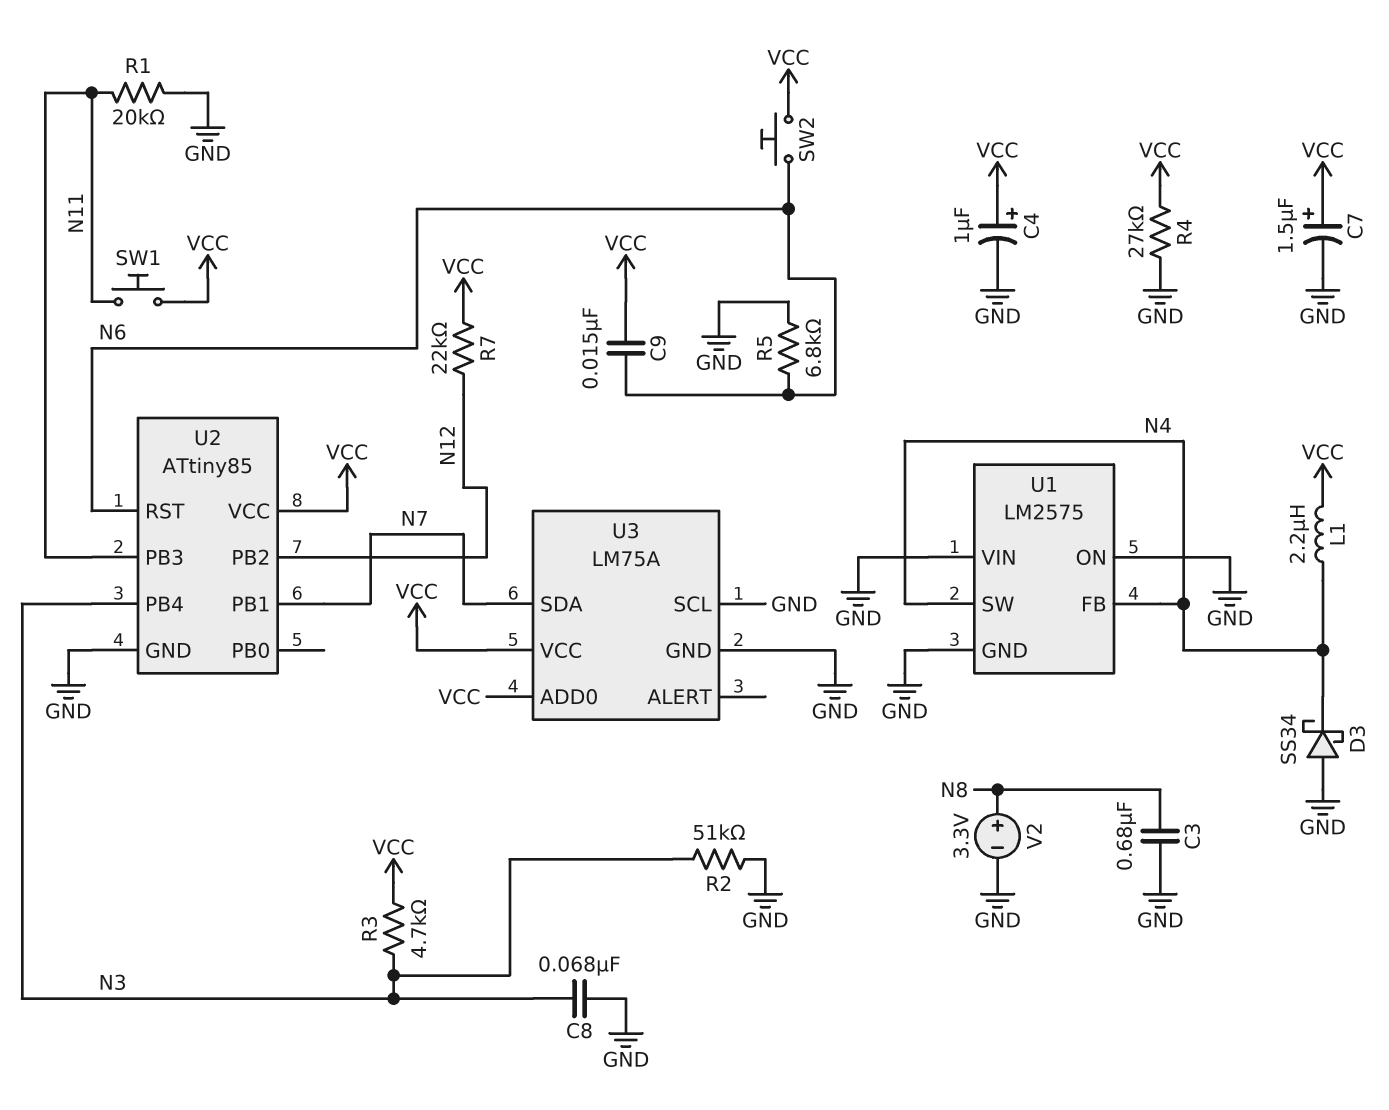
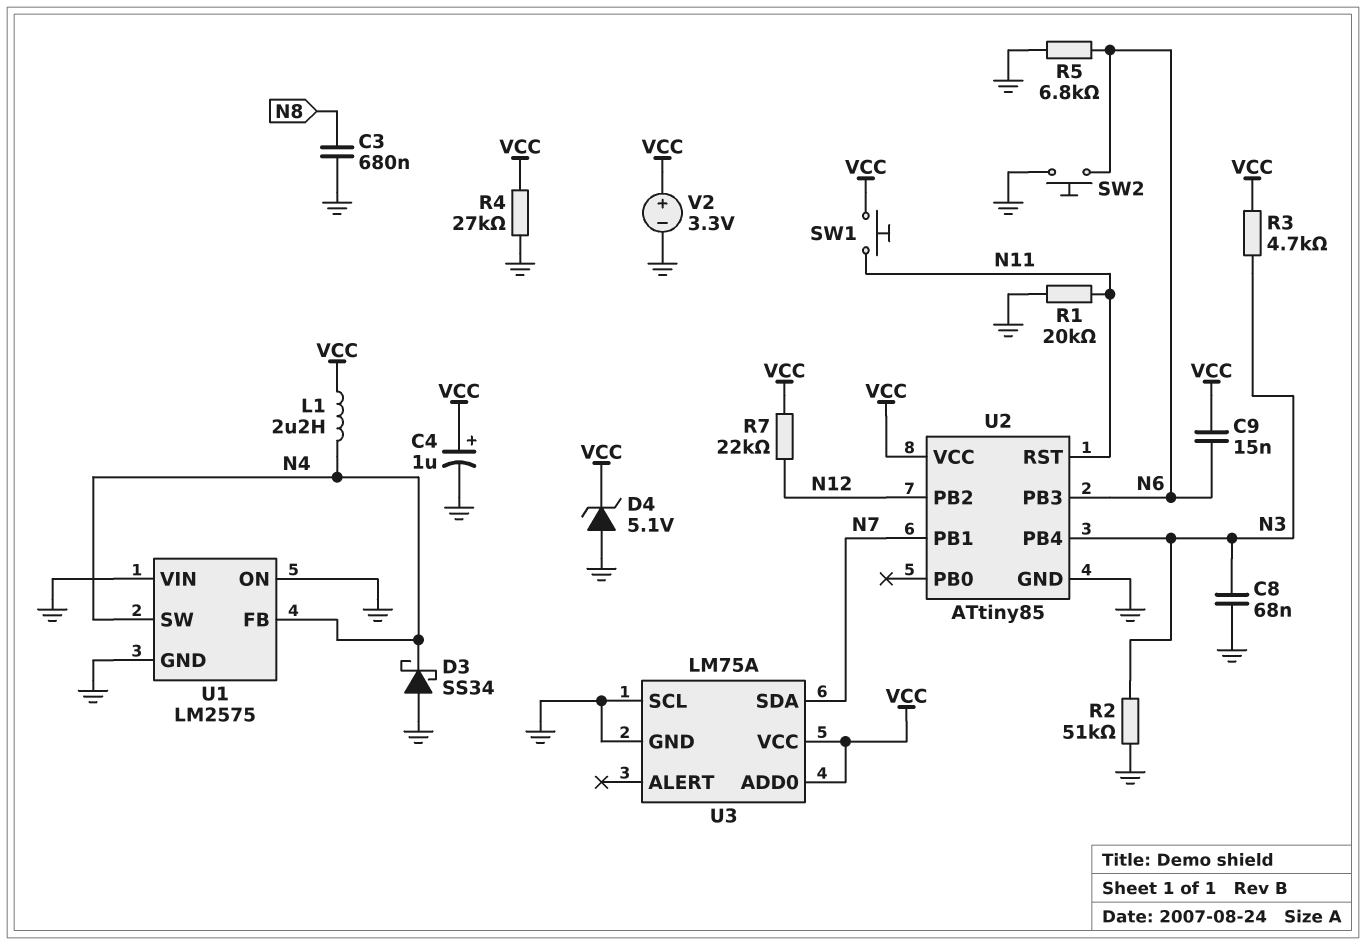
C7: 1.5uF (plus VCC, minus GND) -> none
D4: none -> zener 5.1V (A GND, K VCC)
SW2: button (N6, VCC) -> button (GND, N6)
U2 pin PB3: N11 -> N6
U2 pin RST: N6 -> N11
V2: 3.3V (plus N8, minus GND) -> 3.3V (plus VCC, minus GND)

